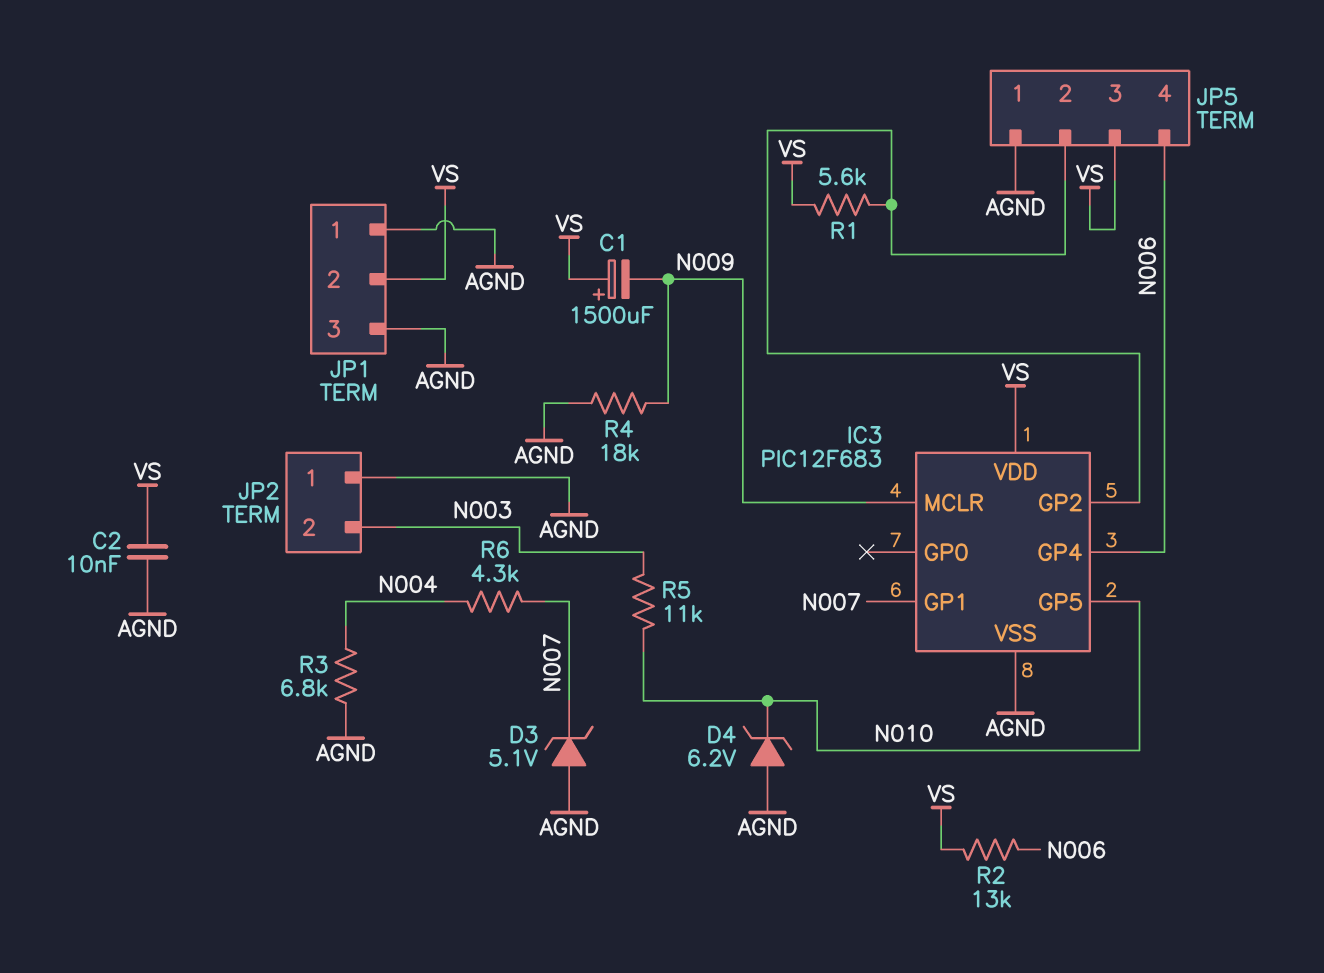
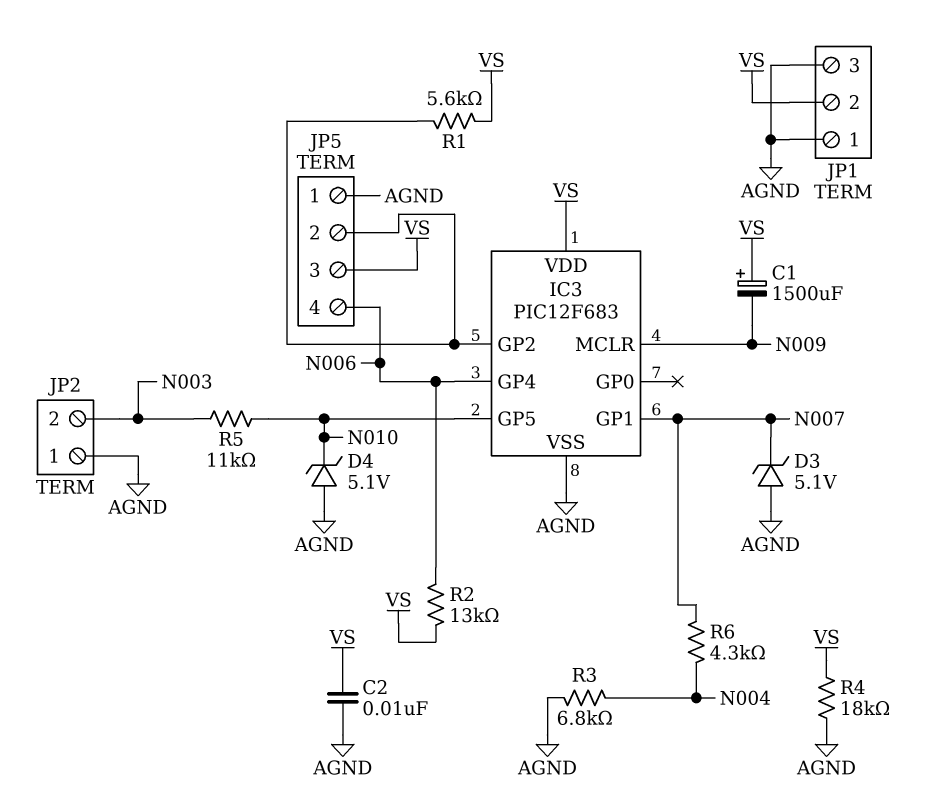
D4: zener 6.2V (A AGND, K N010) -> zener 5.1V (A AGND, K N010)
R4: 18k (AGND, N009) -> 18k (AGND, VS)

